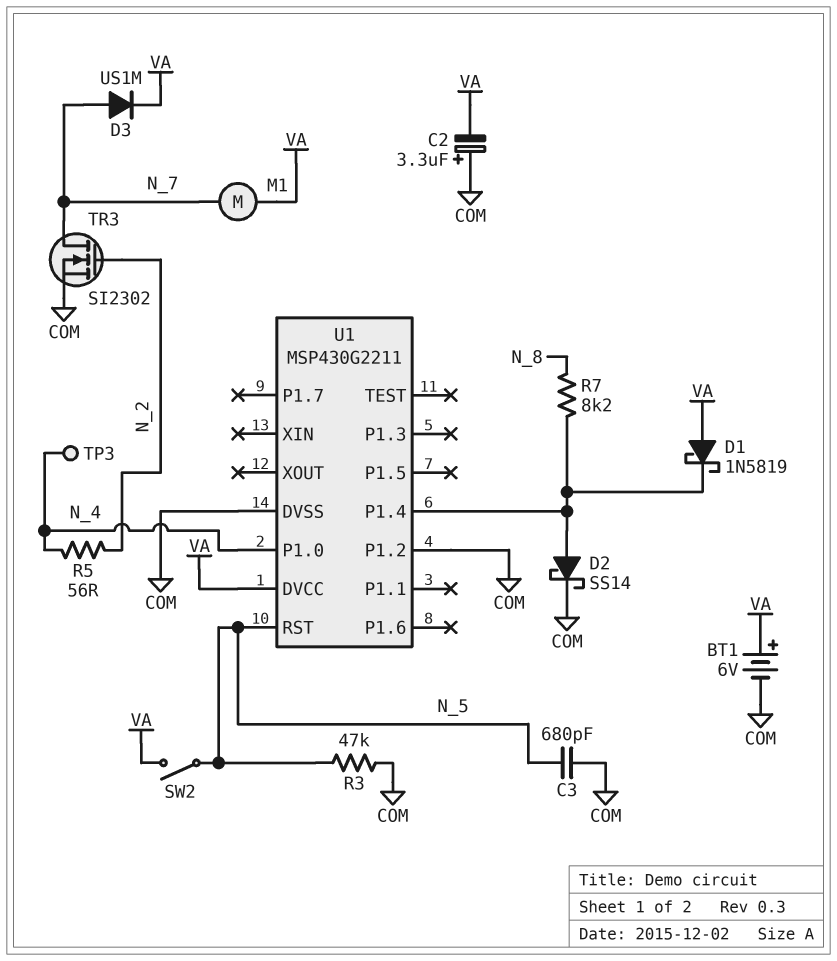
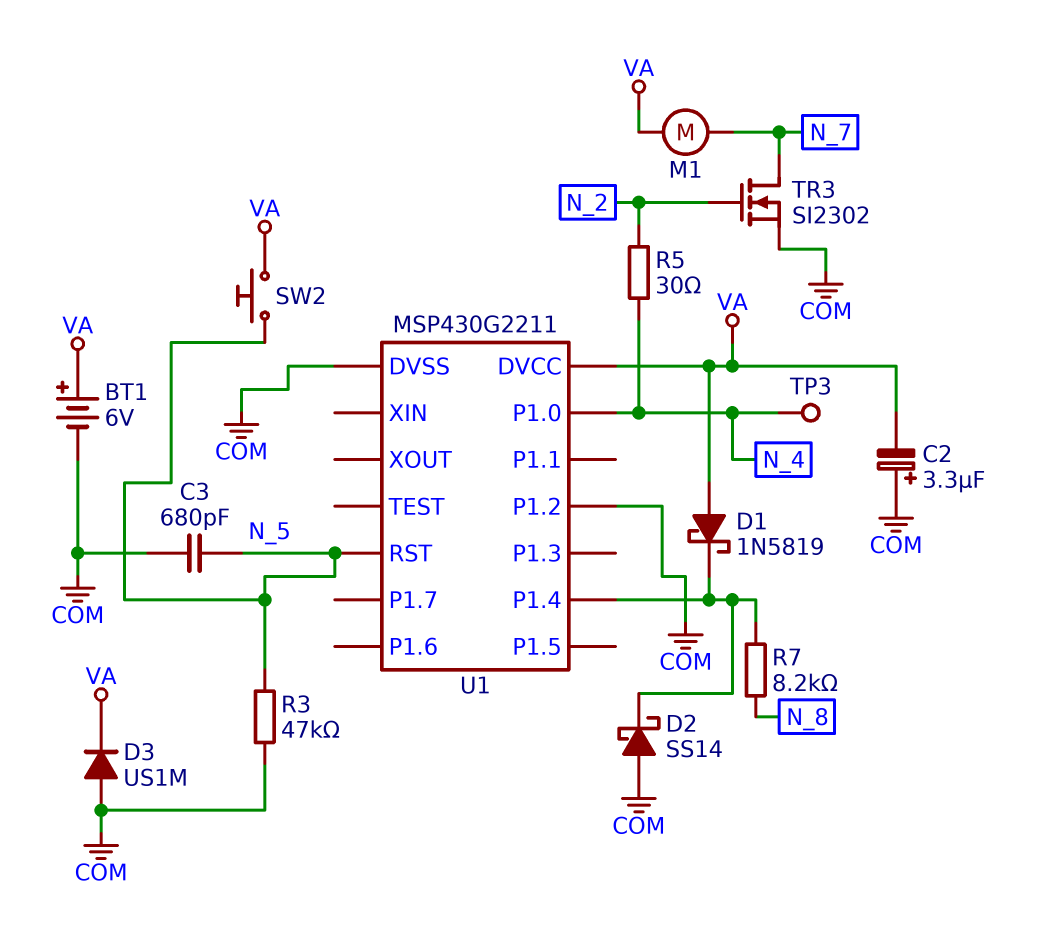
D2: schottky SS14 (A U1/P1.4, K COM) -> schottky SS14 (A COM, K U1/P1.4)
D3: diode US1M (A N_7, K VA) -> diode US1M (A COM, K VA)
R5: 56 (N_2, N_4) -> 30 (N_2, N_4)
SW2: switch (N_5, VA) -> button (N_5, VA)

